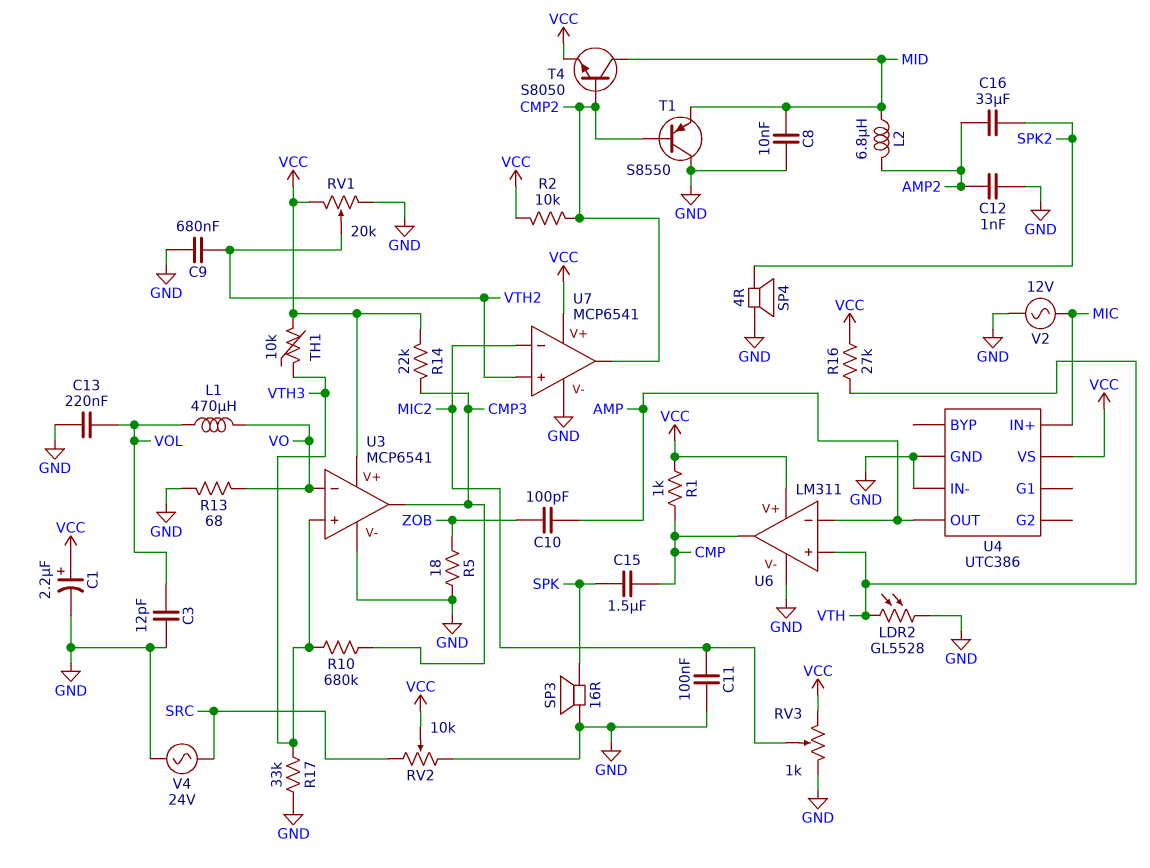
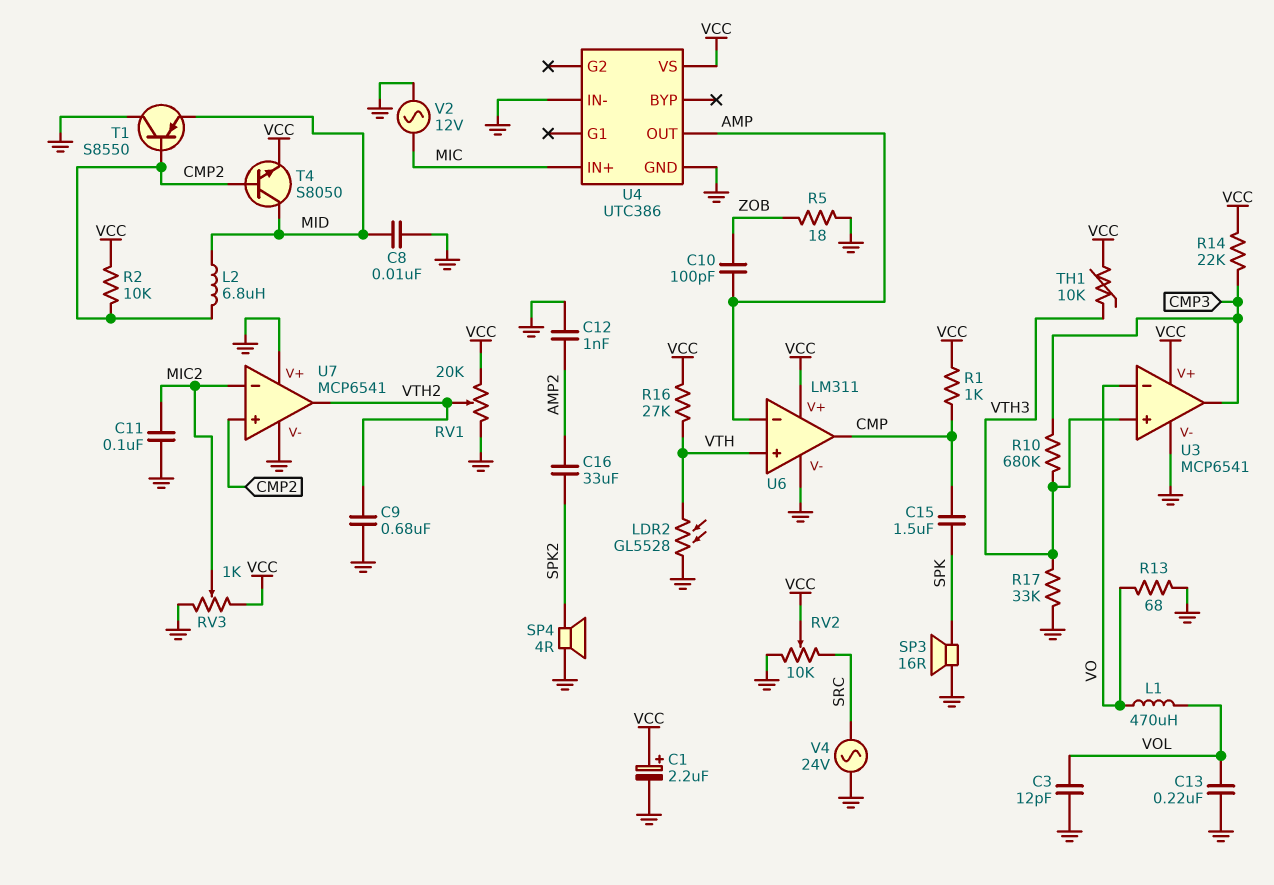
L2: 6.8uH (AMP2, MID) -> 6.8uH (CMP2, MID)
U7 pin V+: VCC -> GND
U7 pin in+: VTH2 -> CMP2
U7 pin out: CMP2 -> VTH2

